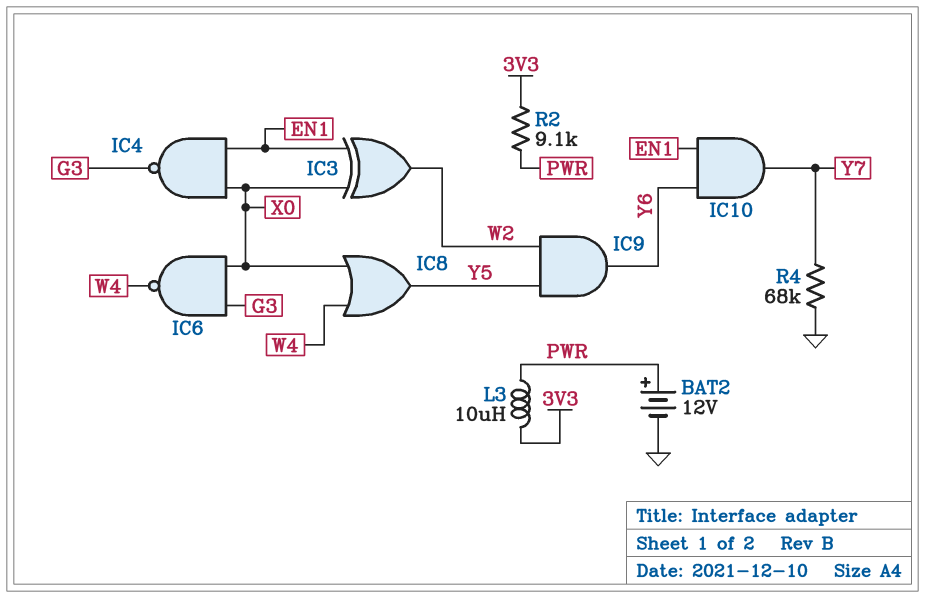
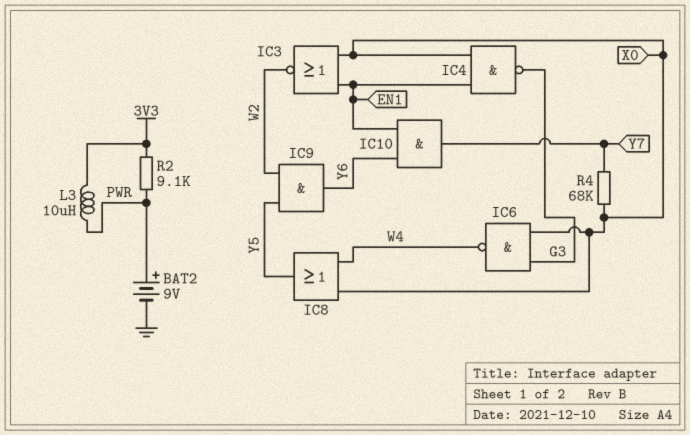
BAT2: 12V (plus PWR, minus GND) -> 9V (plus PWR, minus GND)
IC3: XOR (in EN1, in X0, out W2) -> NOR (in EN1, in X0, out W2)
R4: 68k (GND, Y7) -> 68k (X0, Y7)

